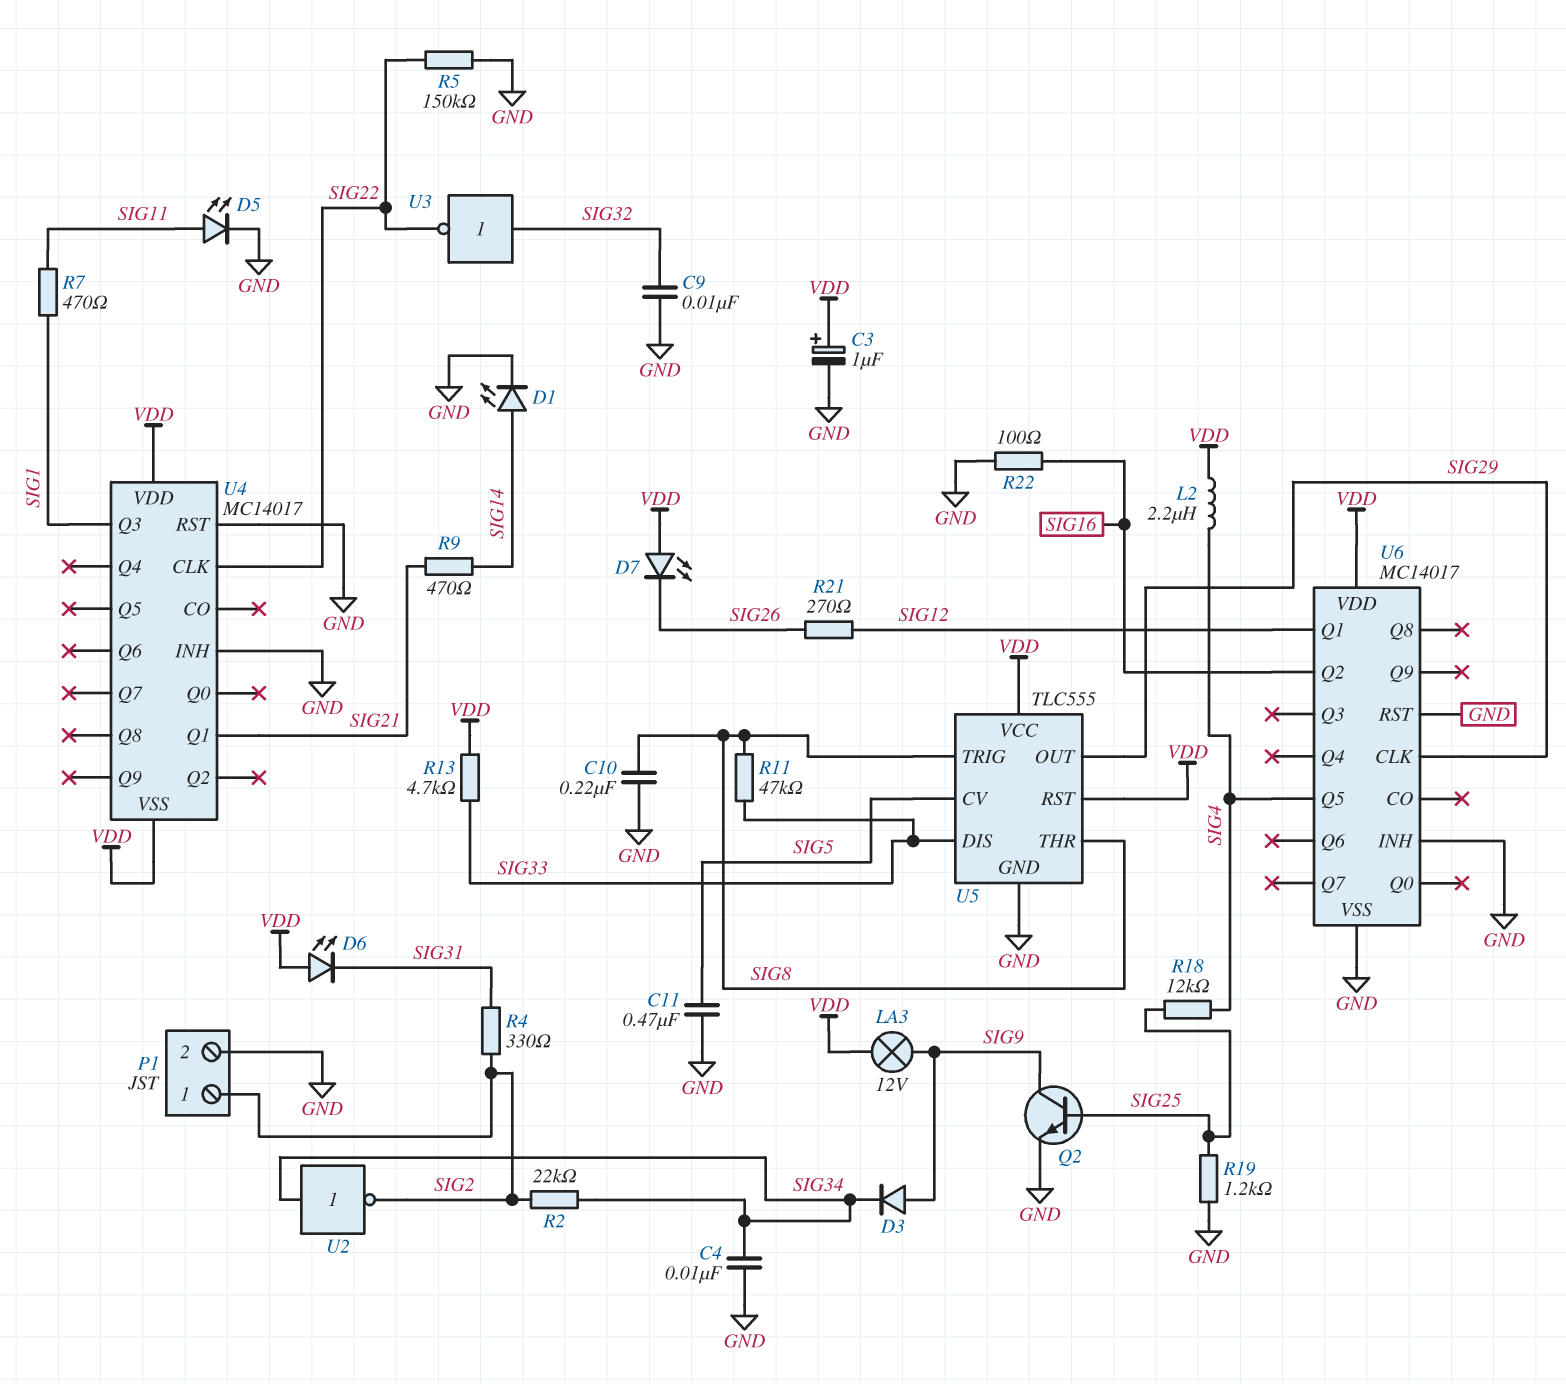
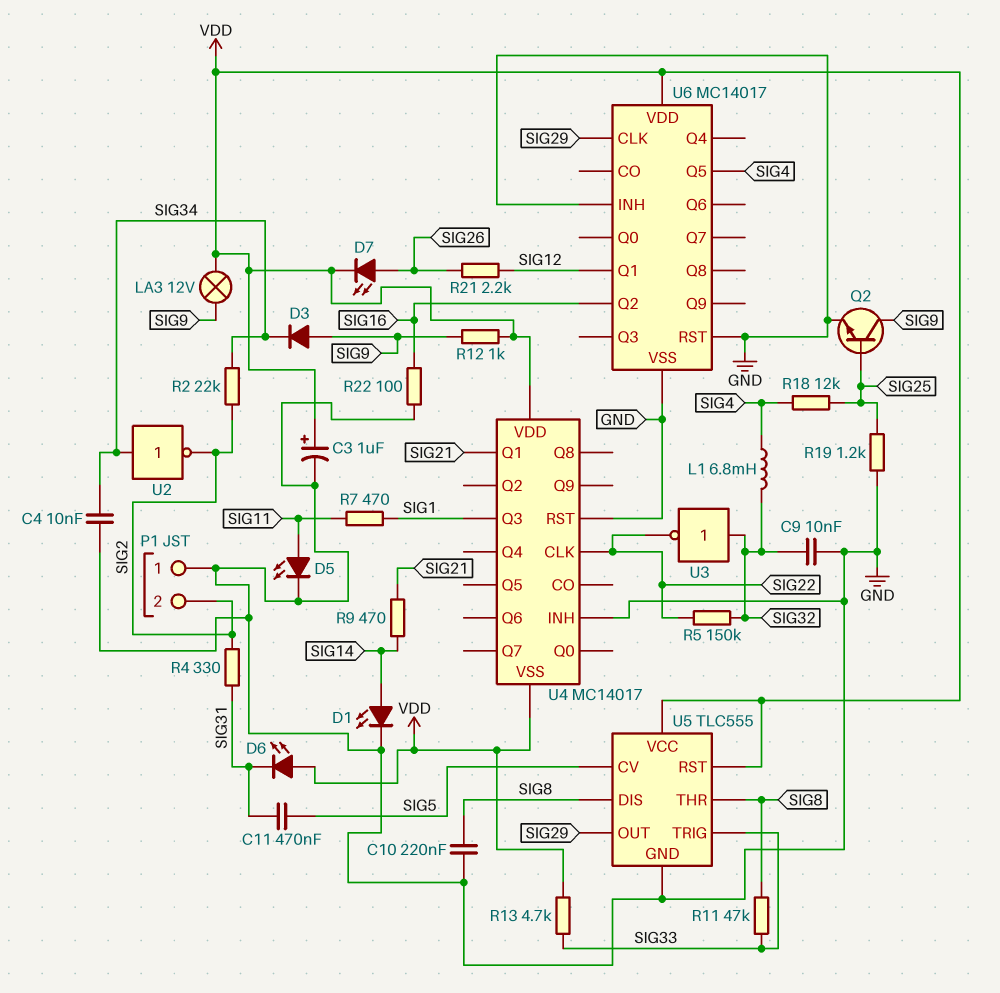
C11: 470nF (GND, SIG5) -> 470nF (SIG5, SIG31)
D7: LED (A VDD, K SIG26) -> LED (A SIG26, K VDD)
L1: none -> 6.8mH (SIG4, SIG32)
L2: 2.2uH (SIG4, VDD) -> none
P1 pin 1: SIG2 -> GND
P1 pin 2: GND -> SIG2
R5: 150k (GND, SIG22) -> 150k (SIG22, SIG32)
R12: none -> 1k (SIG9, VDD)
R21: 270 (SIG12, SIG26) -> 2.2k (SIG12, SIG26)
U5 pin DIS: SIG33 -> SIG8
U5 pin TRIG: SIG8 -> SIG33

